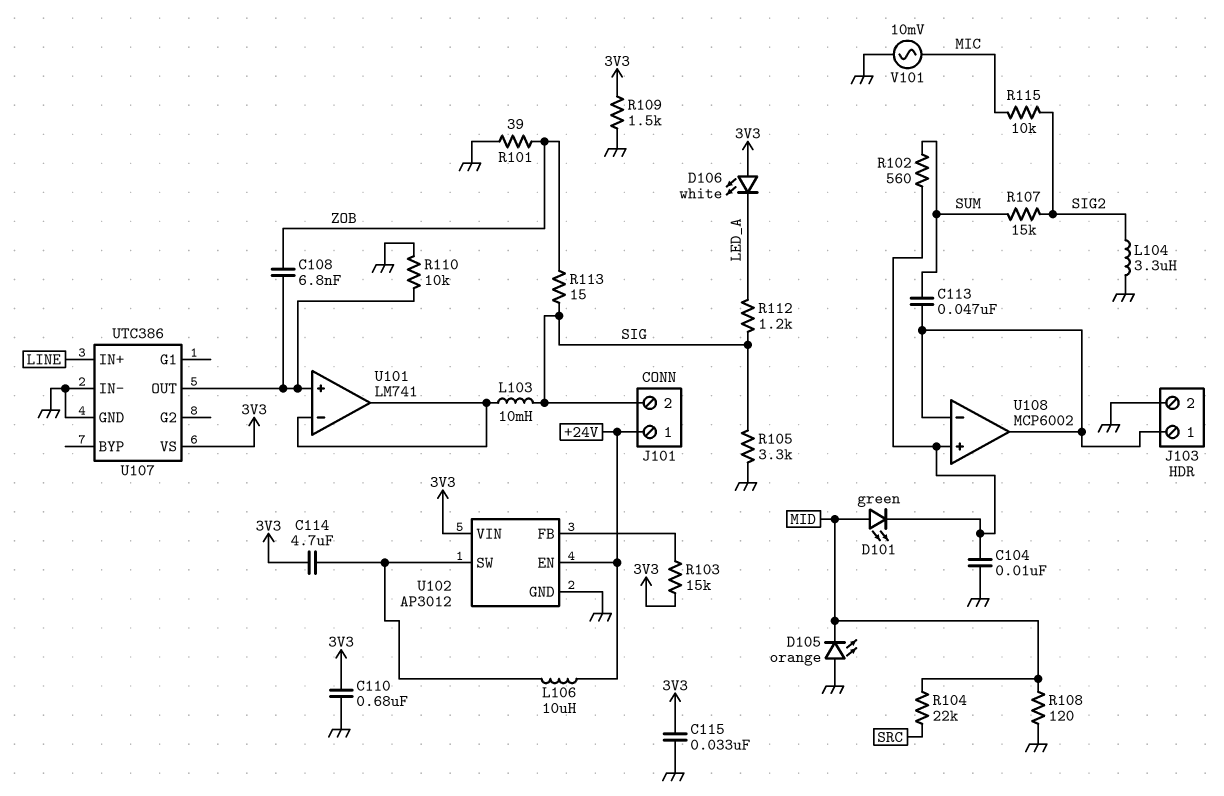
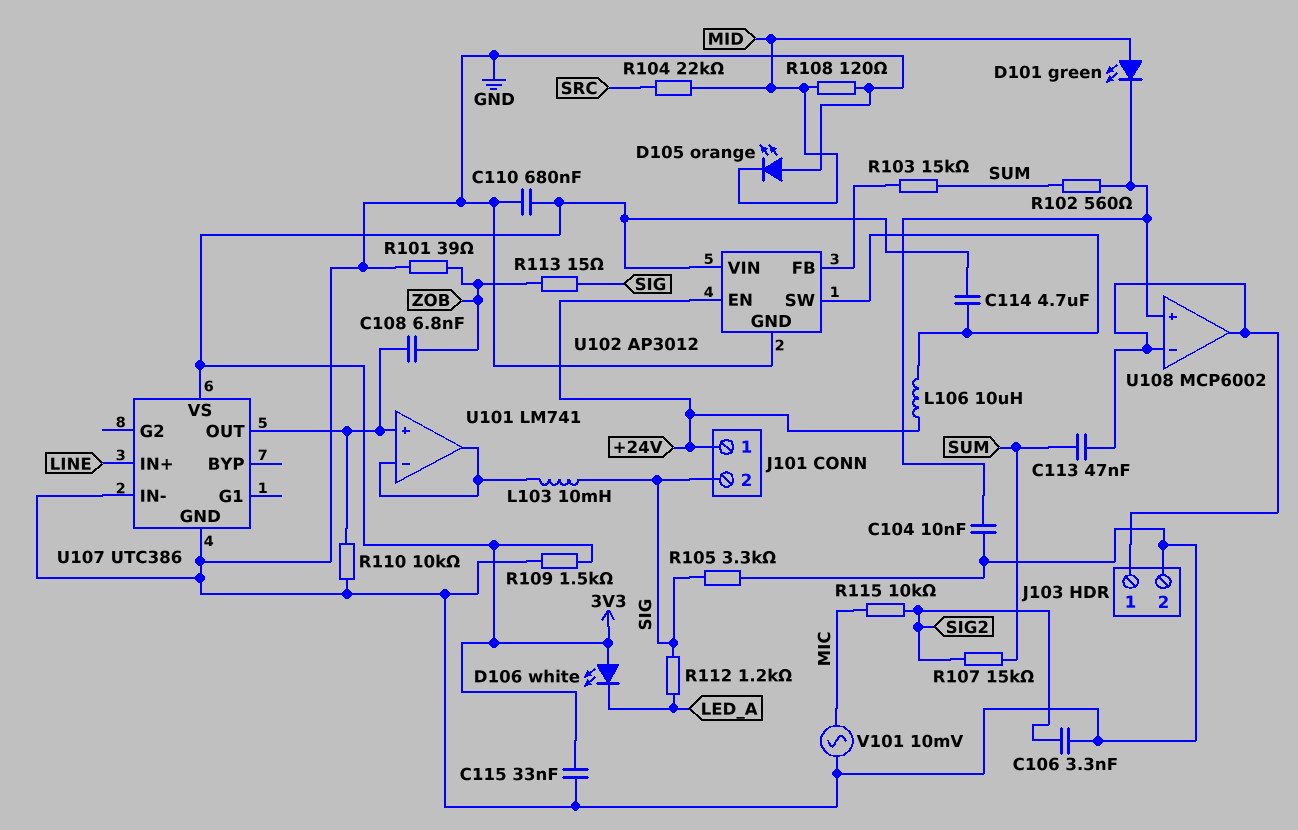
C106: none -> 3.3nF (GND, SIG2)
L104: 3.3uH (GND, SIG2) -> none
R103: 15k (3V3, U102/FB) -> 15k (SUM, U102/FB)

